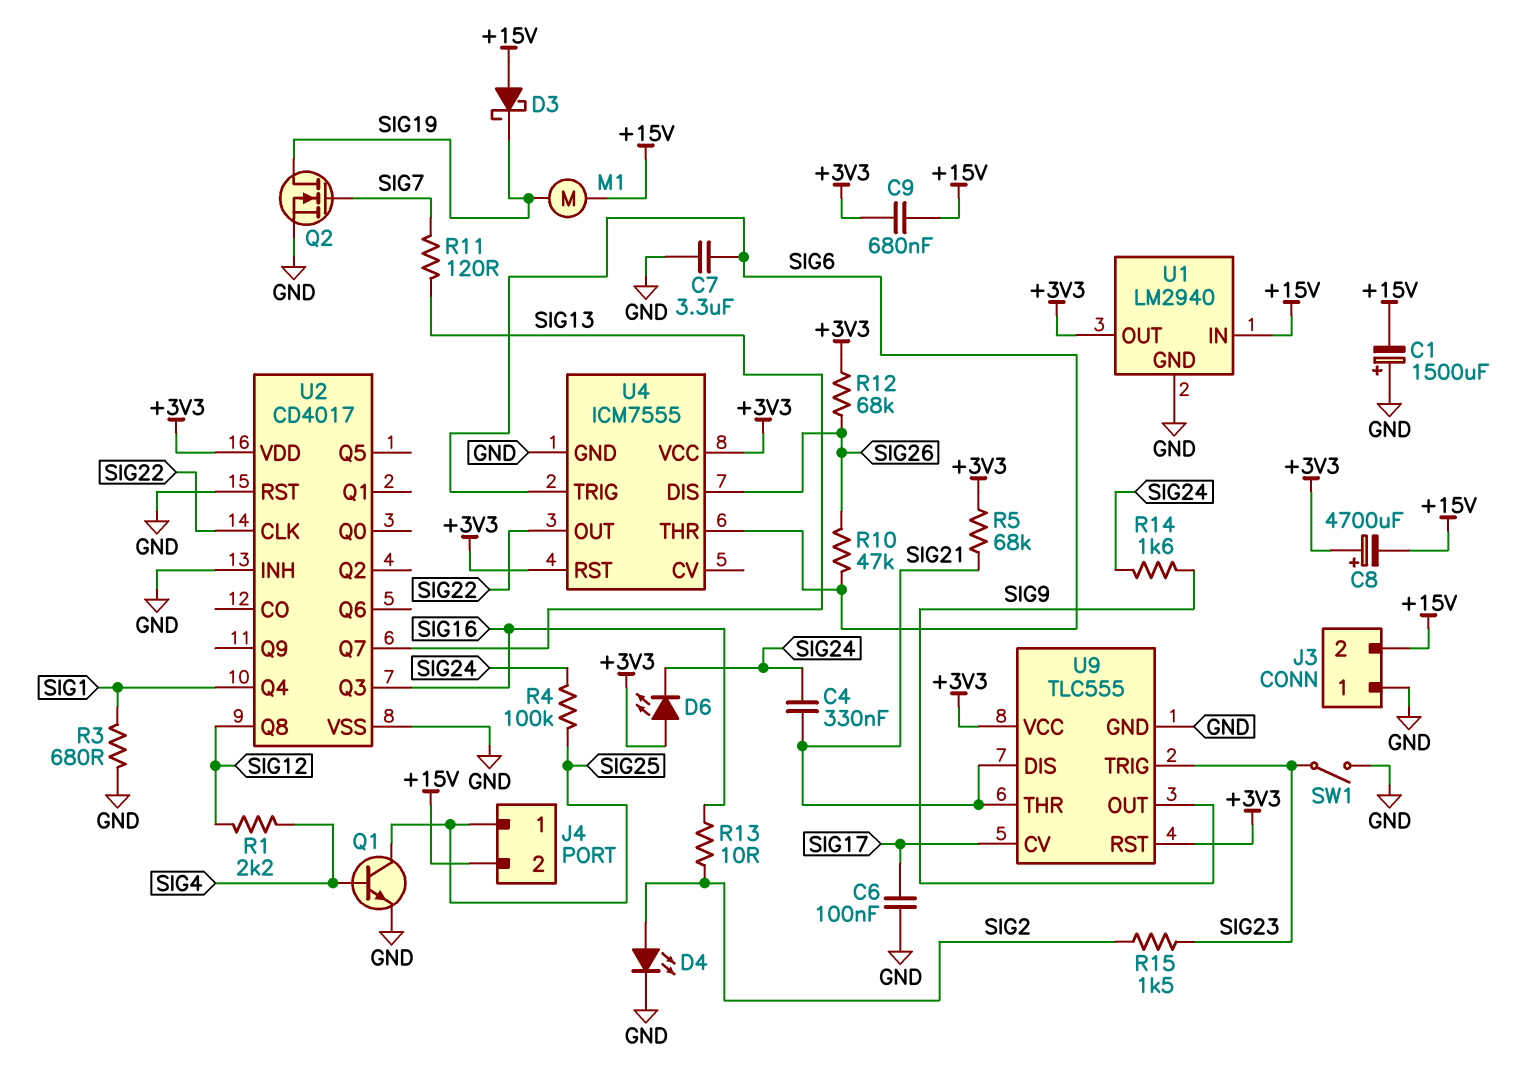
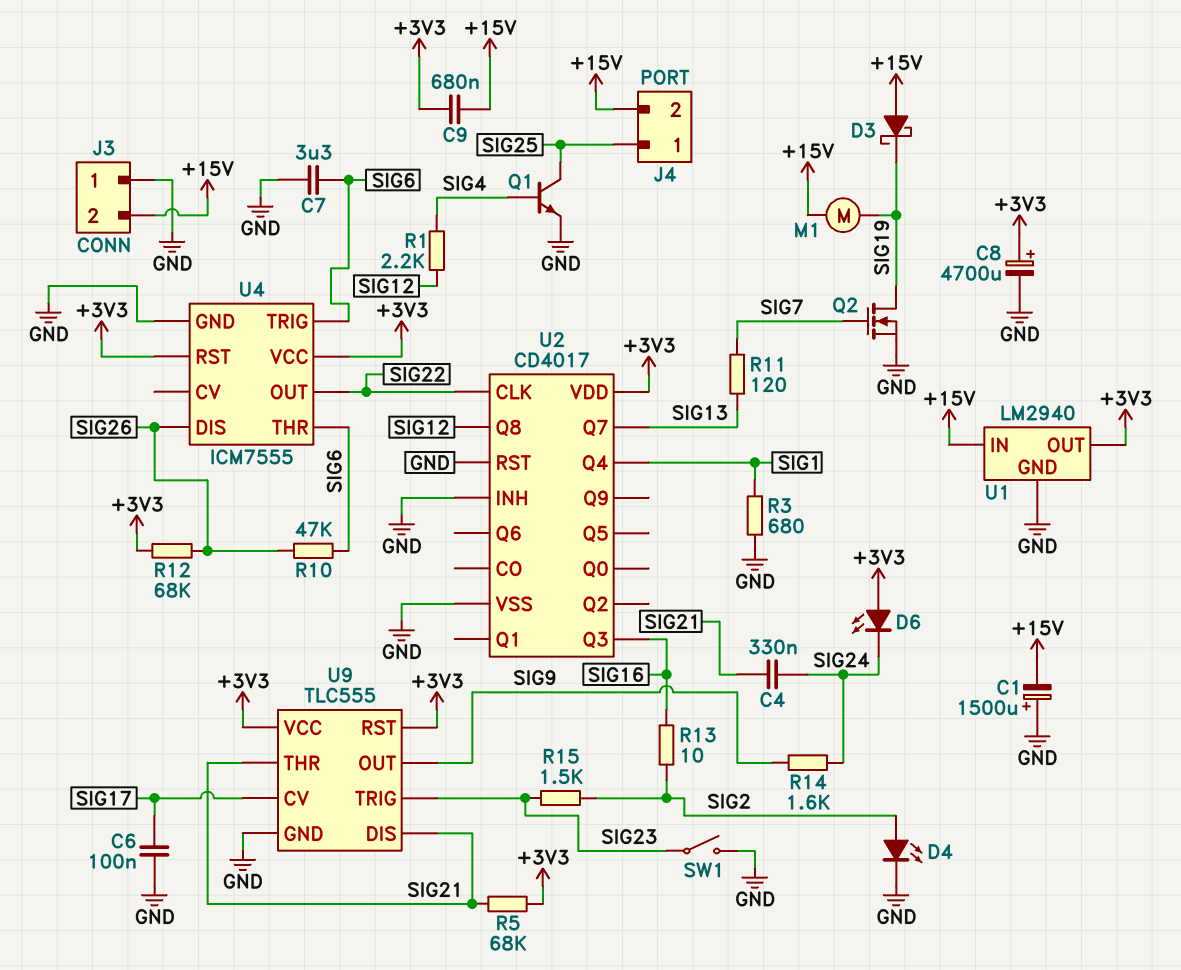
C8: 4700uF (plus +3V3, minus +15V) -> 4700uF (plus +3V3, minus GND)
R4: 100k (SIG24, SIG25) -> none

